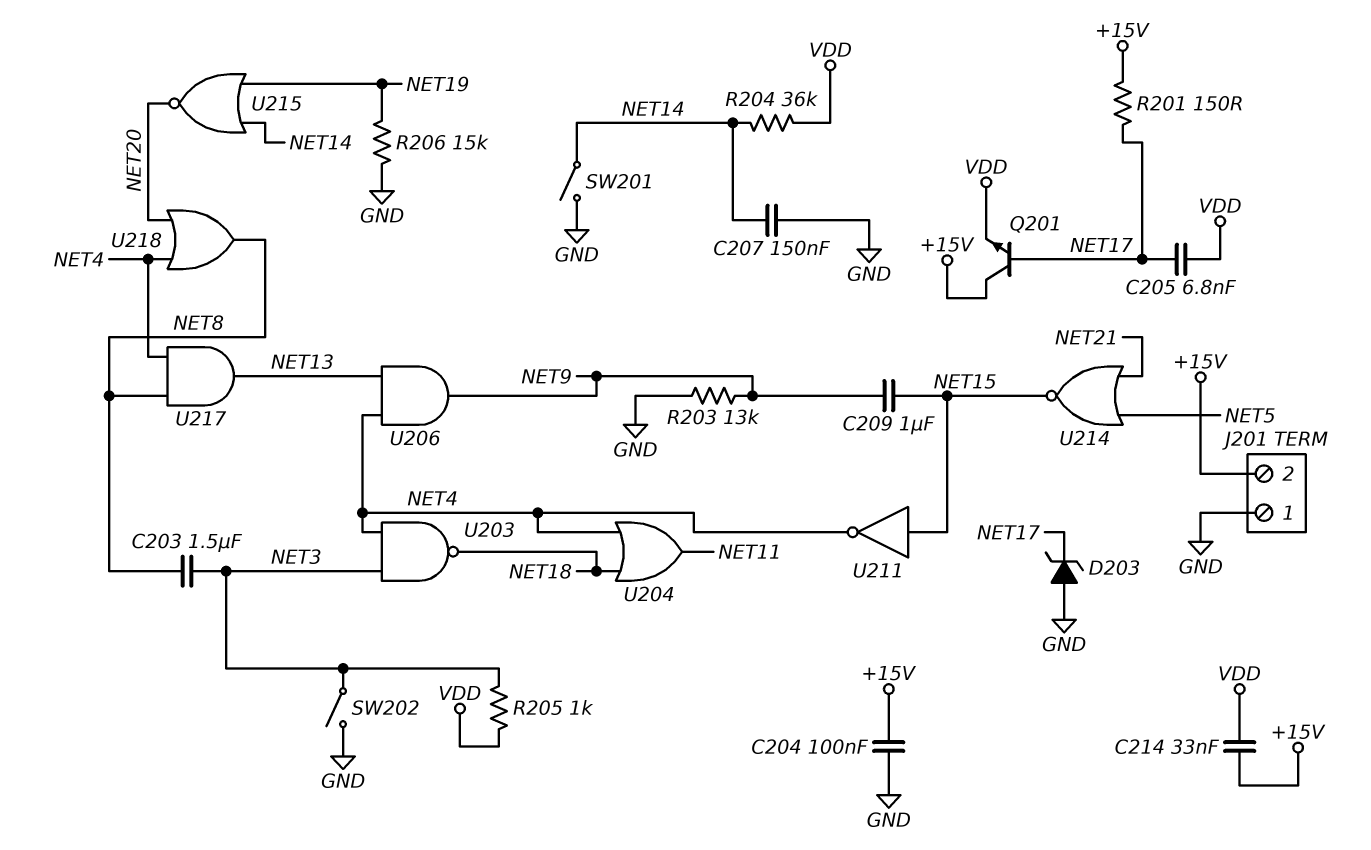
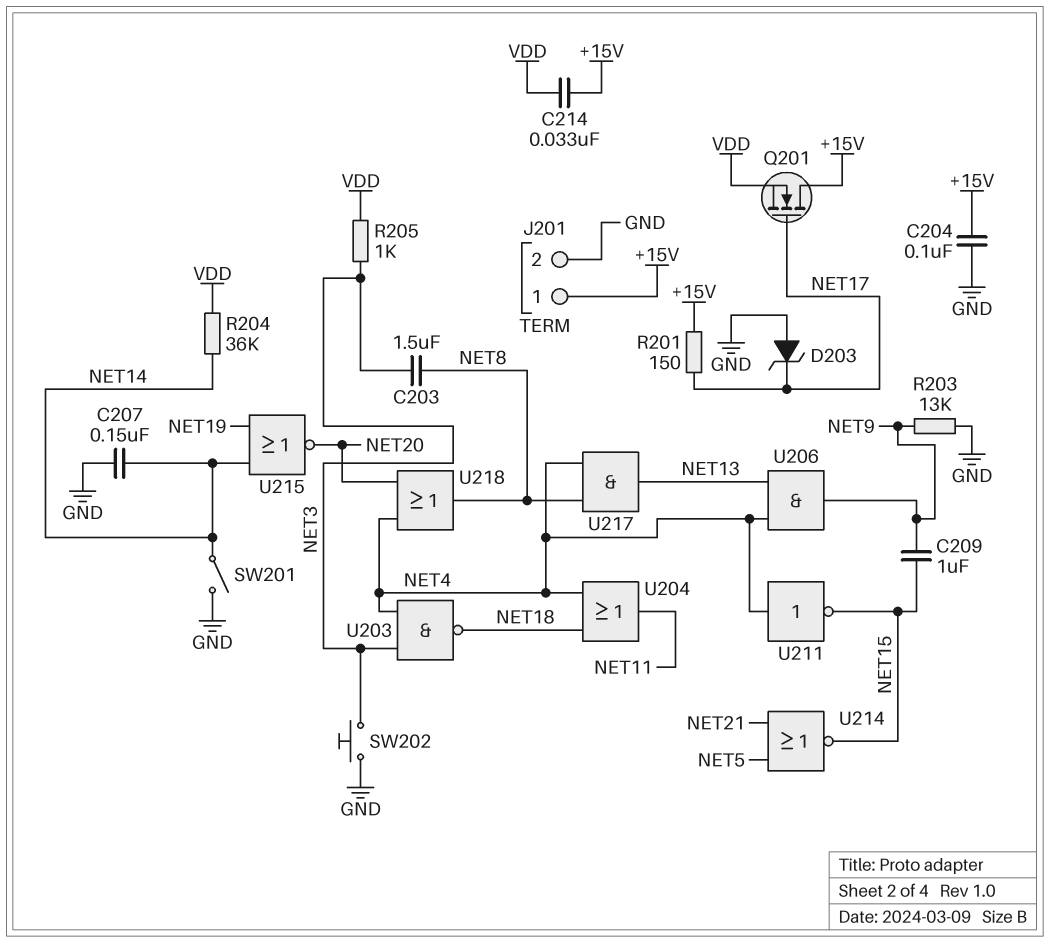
C205: 6.8nF (NET17, VDD) -> none
J201 pin 1: GND -> +15V
J201 pin 2: +15V -> GND
Q201: NPN (B NET17, C +15V, E VDD) -> NMOS (G NET17, D +15V, S VDD)
R206: 15k (GND, NET19) -> none
SW202: switch (GND, NET3) -> button (GND, NET3)
U211: NOT (in NET15, out NET4) -> NOT (in NET4, out NET15)

